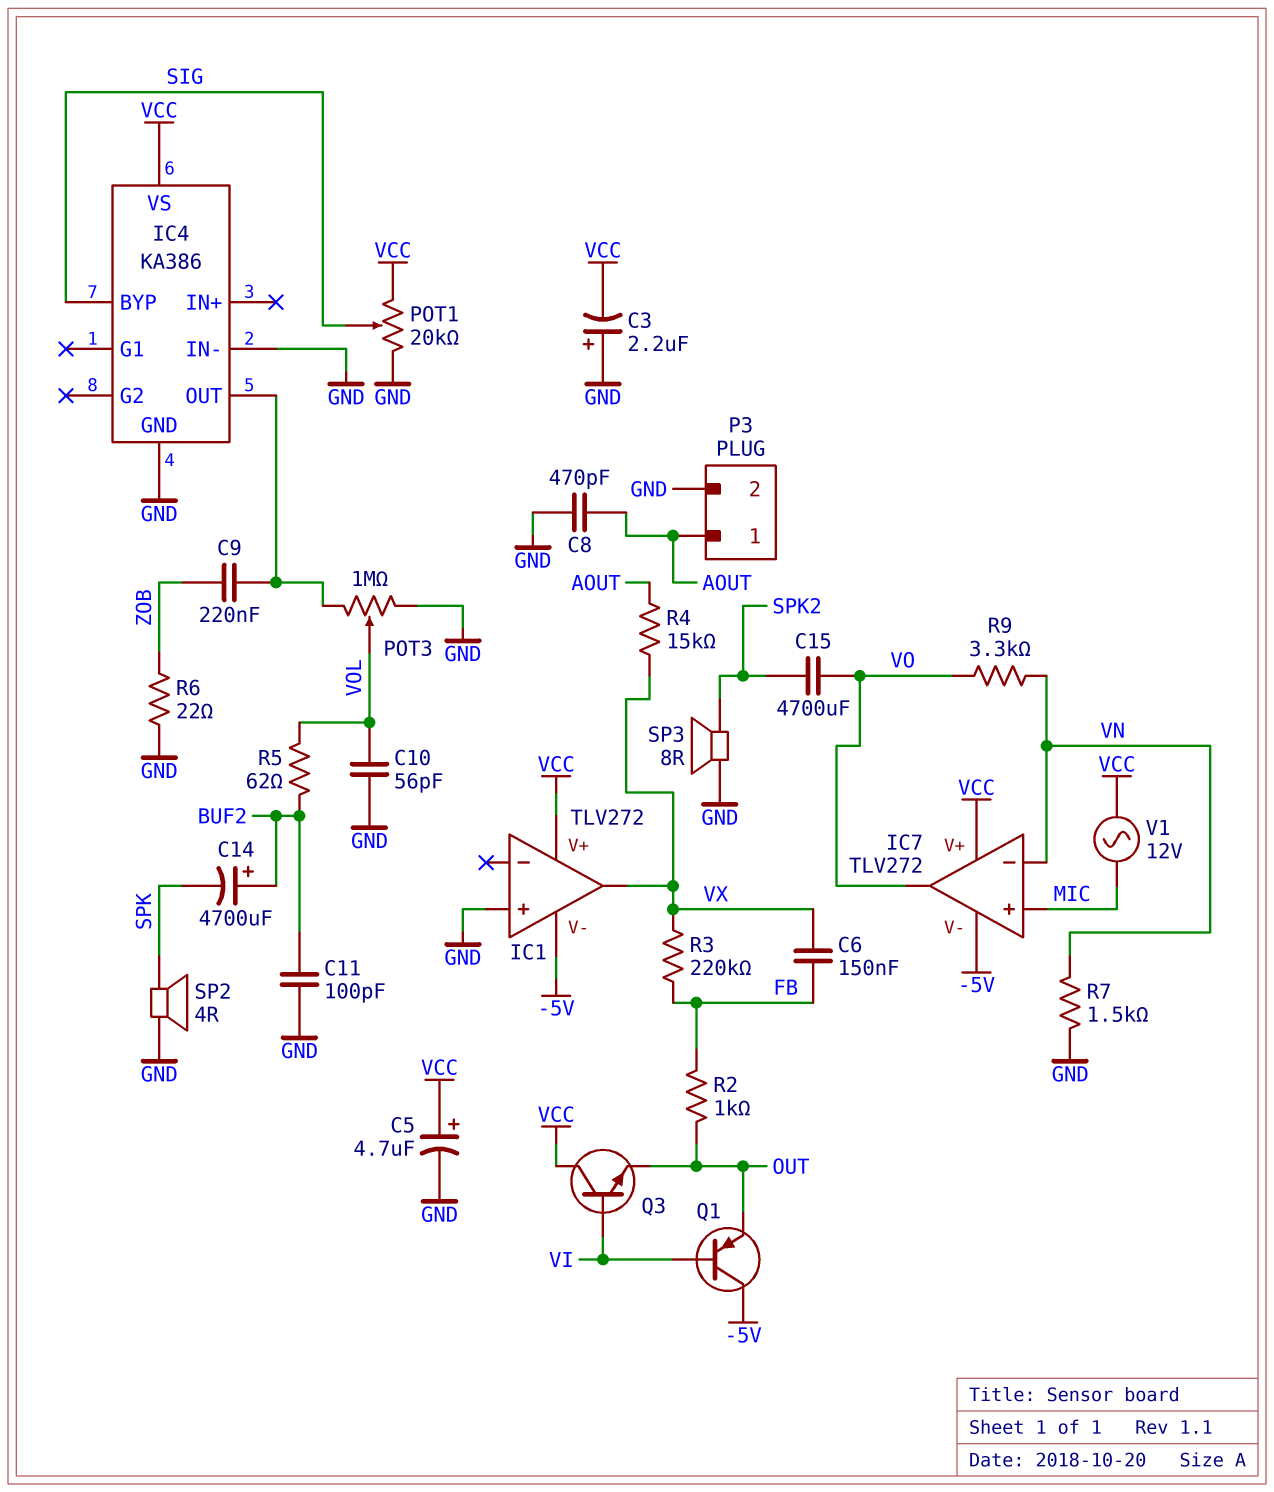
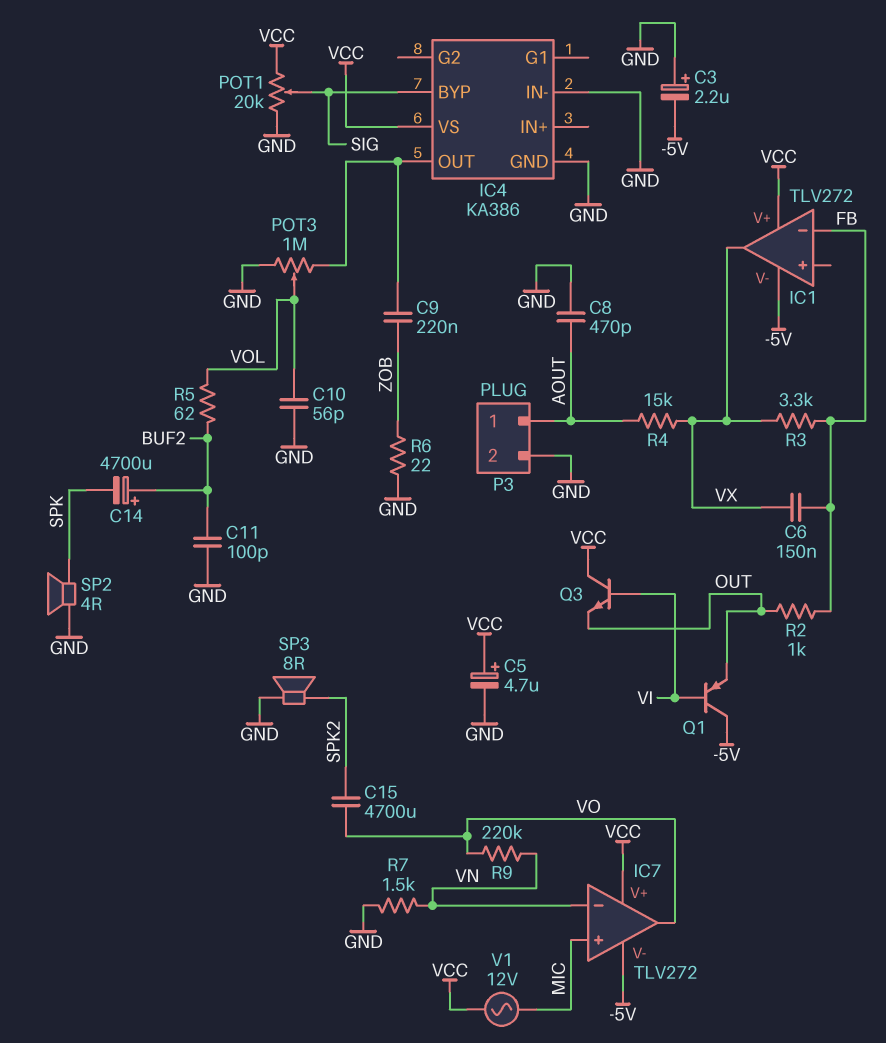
C3: 2.2uF (plus GND, minus VCC) -> 2.2uF (plus GND, minus -5V)
IC1 pin in+: GND -> none
IC1 pin in-: none -> FB
R3: 220k (FB, VX) -> 3.3k (FB, VX)
R9: 3.3k (VN, VO) -> 220k (VN, VO)

